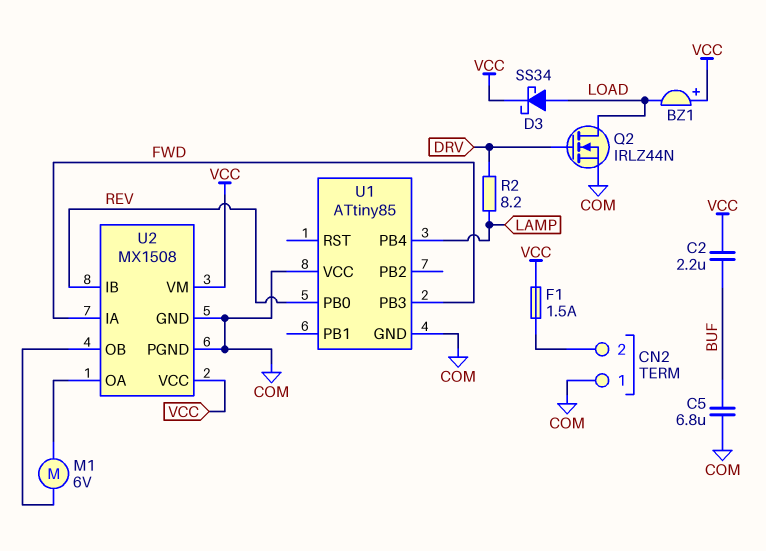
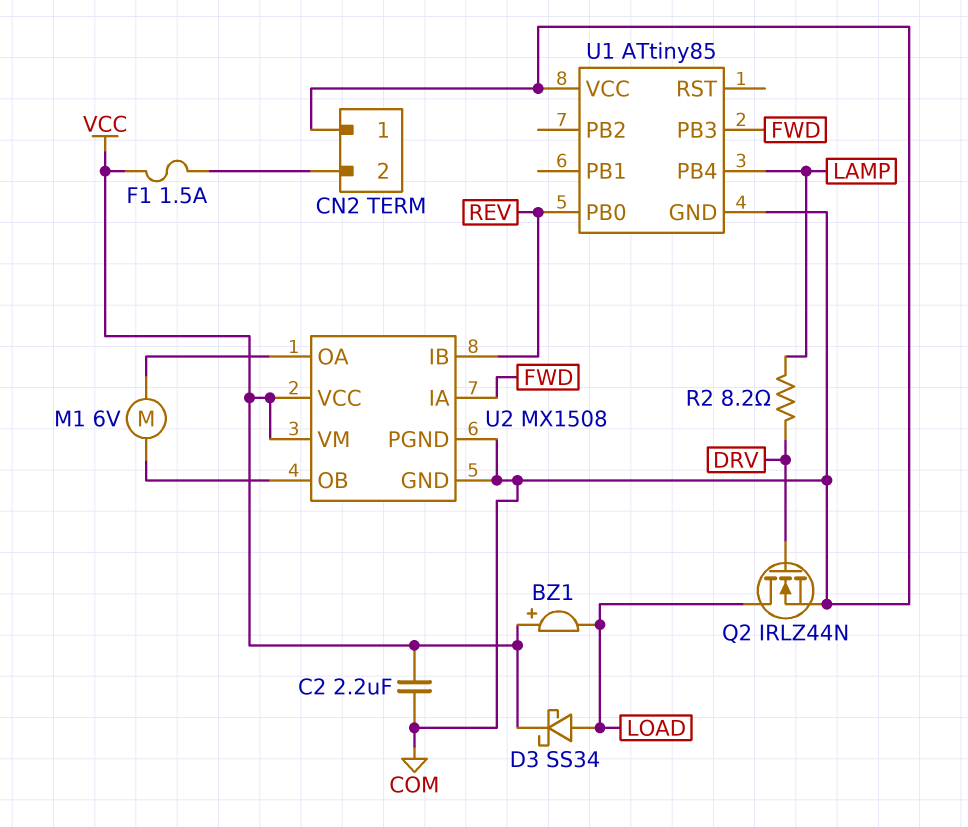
C2: 2.2uF (BUF, VCC) -> 2.2uF (COM, VCC)
C5: 6.8uF (BUF, COM) -> none

